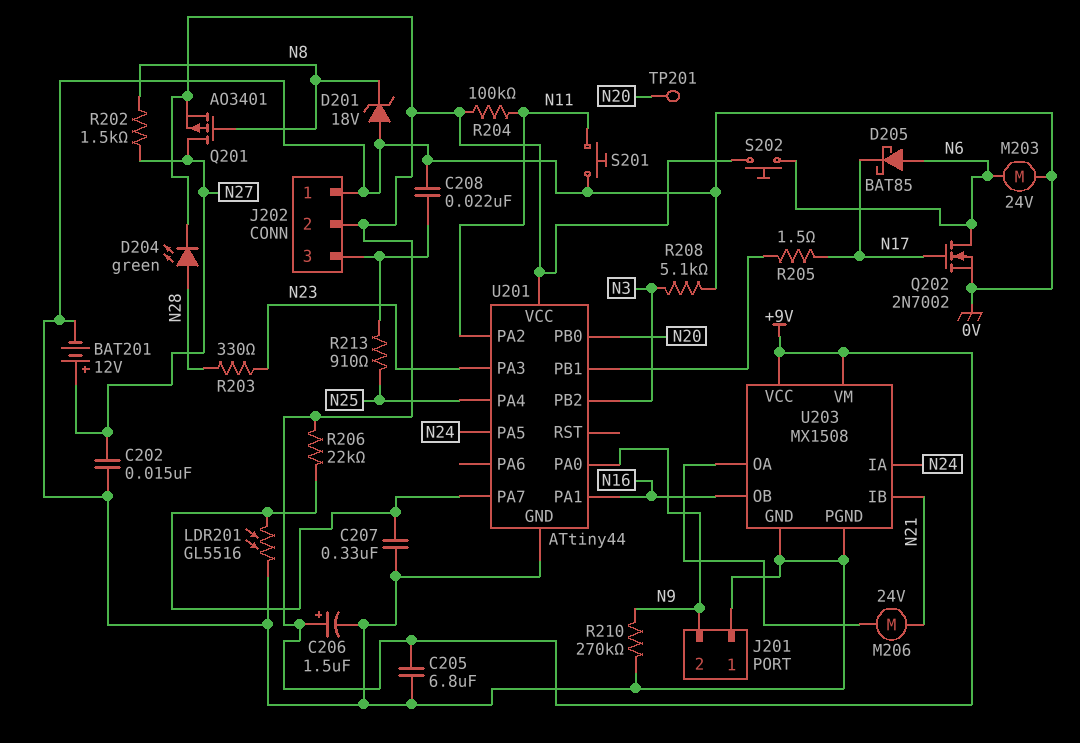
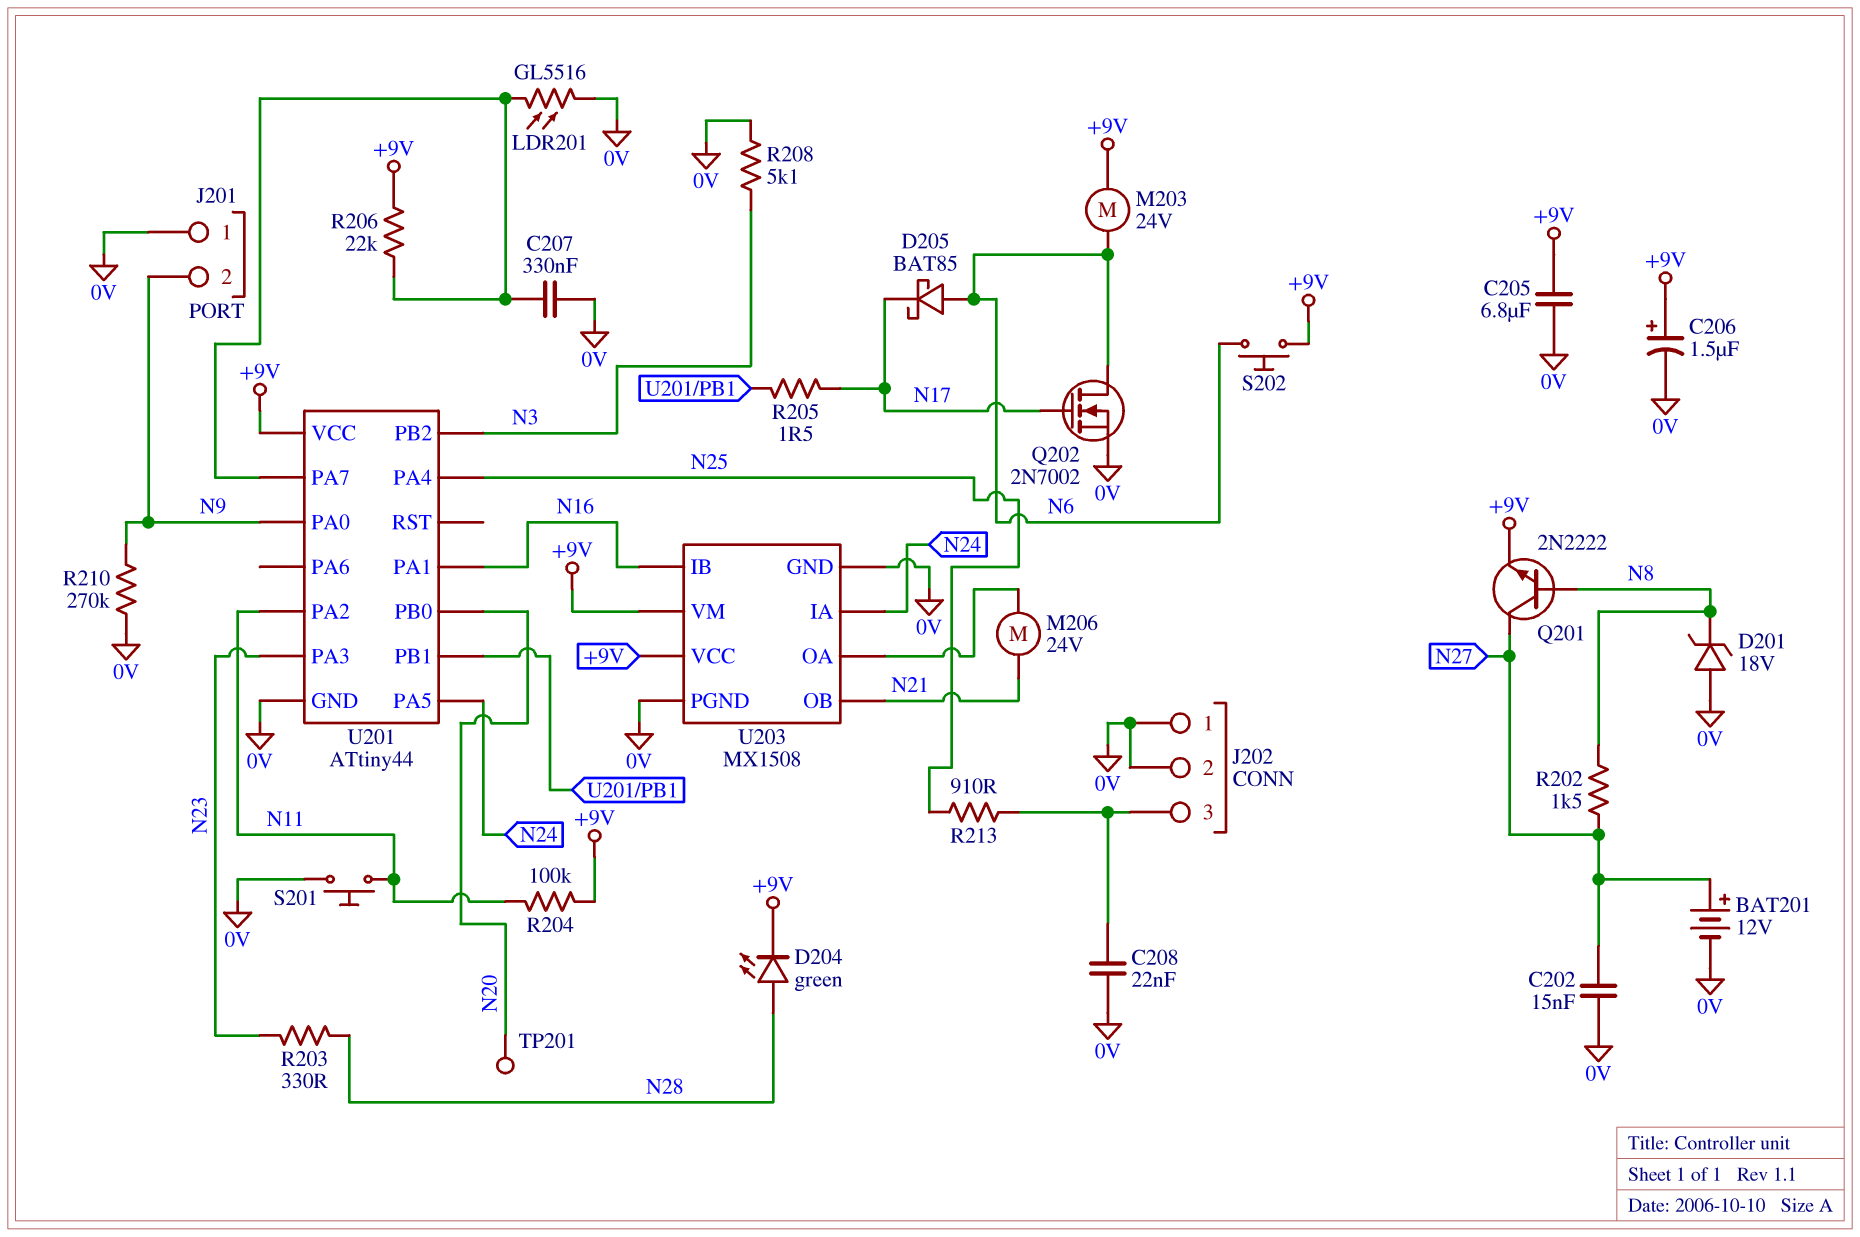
J202 pin 2: +9V -> 0V
M203: motor 24V (0V, N6) -> motor 24V (+9V, N6)
Q201: PMOS AO3401 (G N8, D N27, S +9V) -> NPN 2N2222 (B N8, C N27, E +9V)
U203 pin IB: N21 -> N16
U203 pin OB: N16 -> N21

